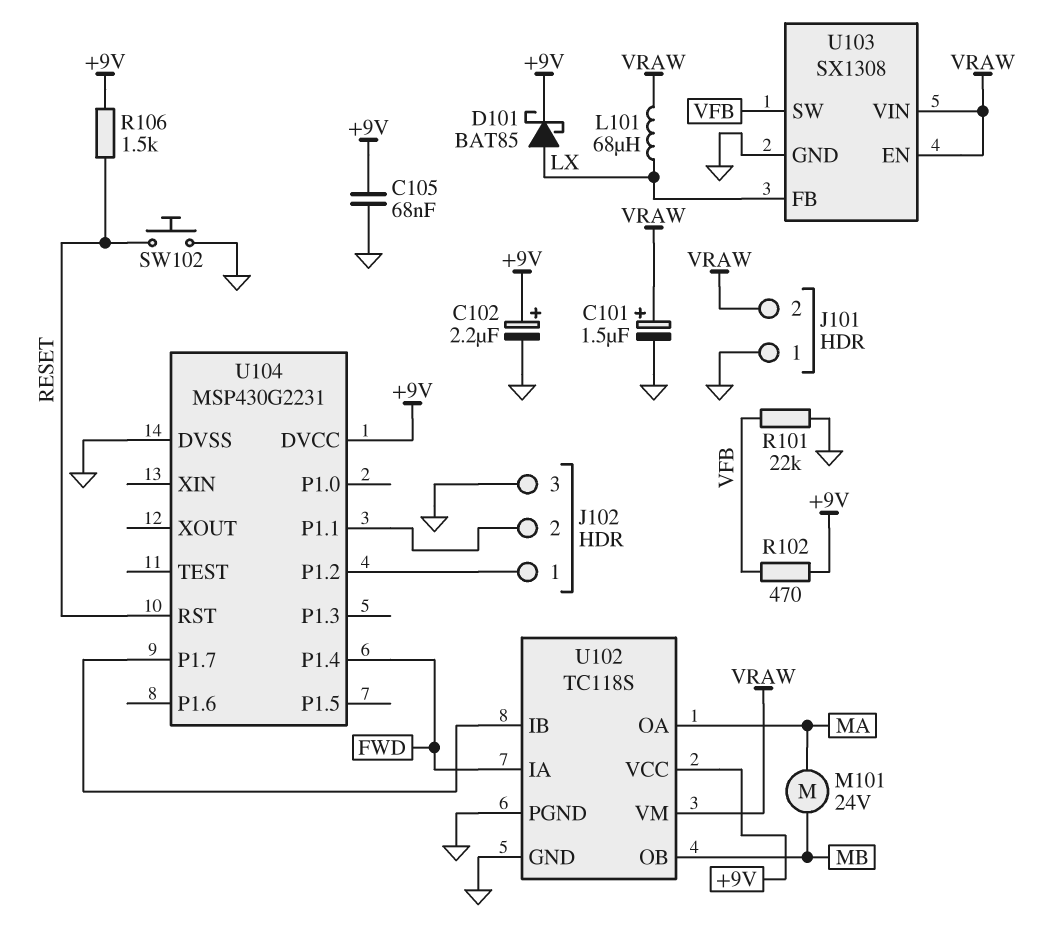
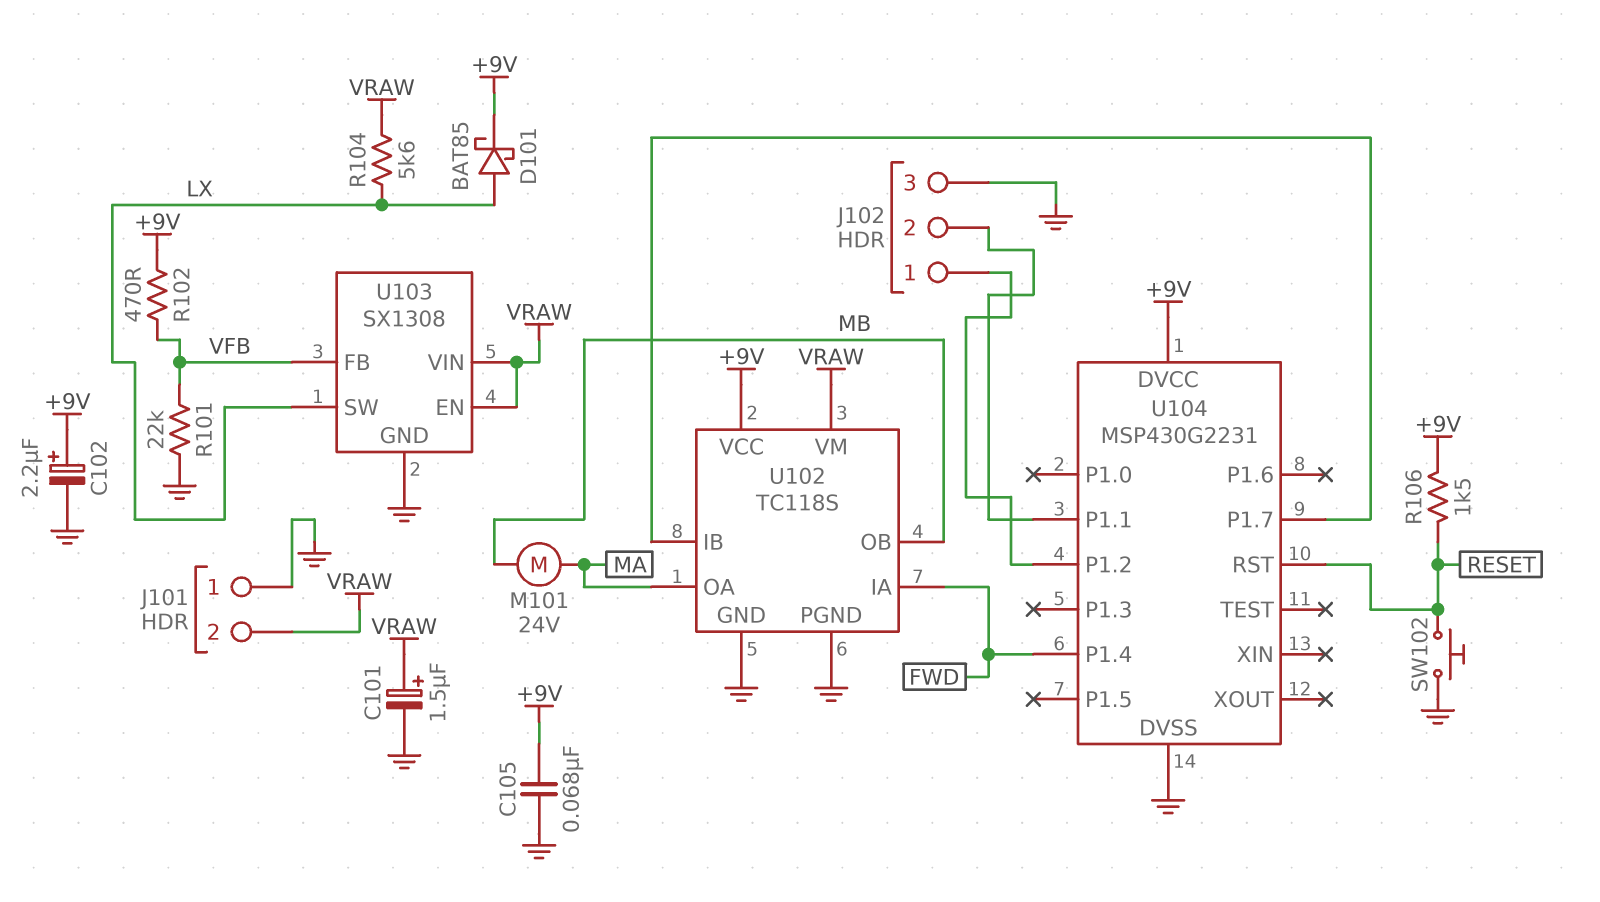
L101: 68uH (LX, VRAW) -> none
R104: none -> 5.6k (LX, VRAW)
U103 pin FB: LX -> VFB
U103 pin SW: VFB -> LX

